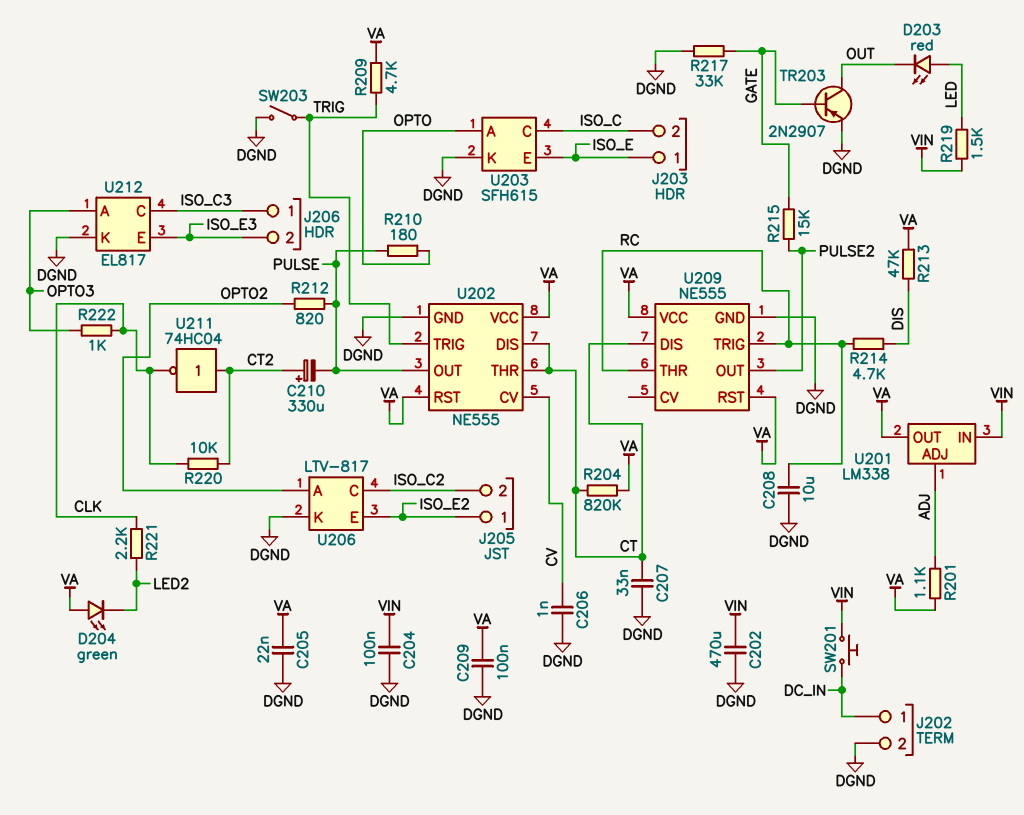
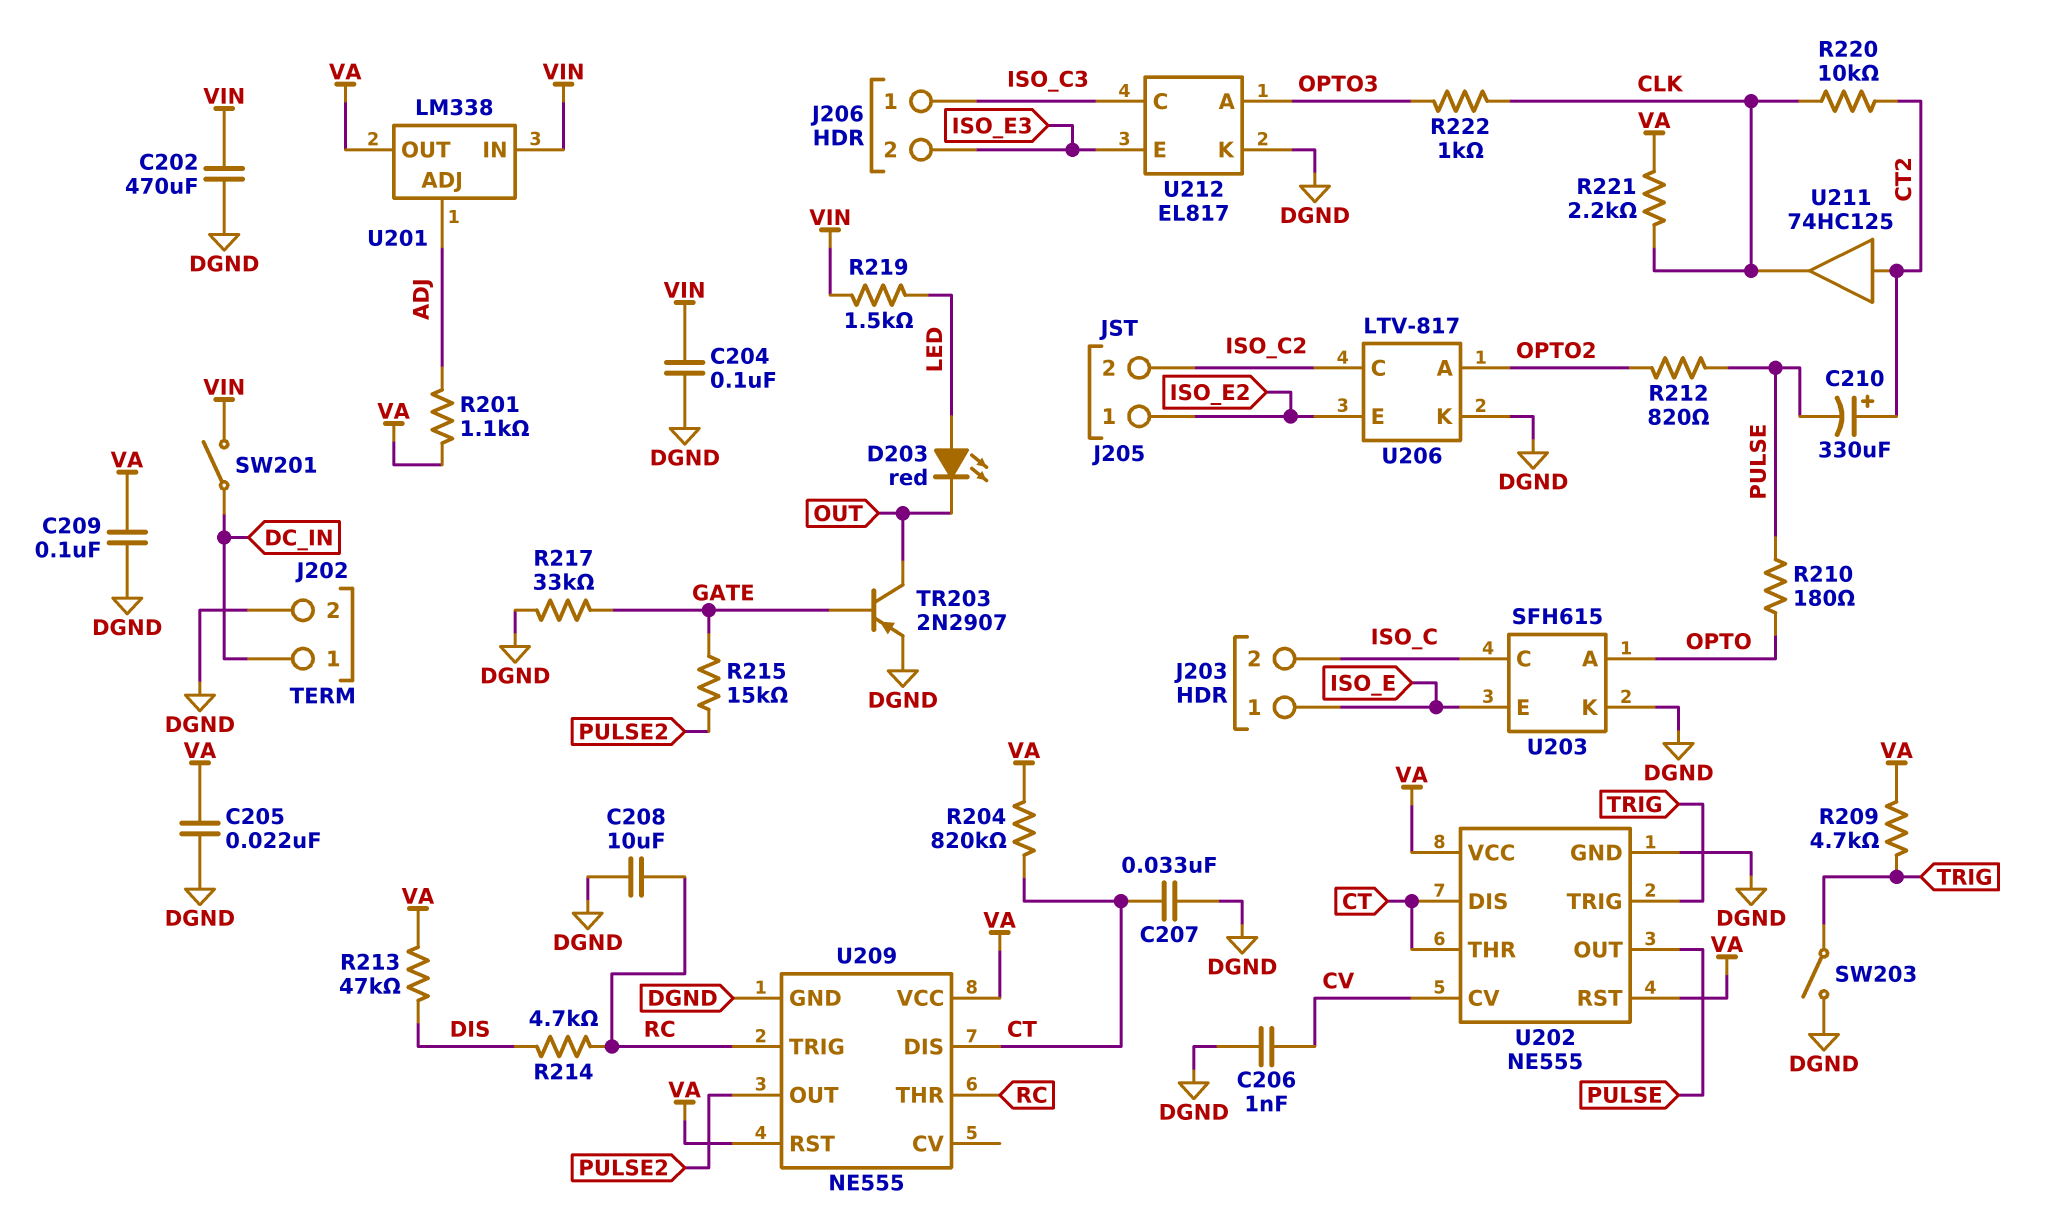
D204: LED green (A VA, K LED2) -> none
R221: 2.2k (CLK, LED2) -> 2.2k (CLK, VA)
SW201: button (DC_IN, VIN) -> switch (DC_IN, VIN)
U211: NOT 74HC04 (in CT2, out CLK) -> buffer 74HC125 (in CT2, out CLK)

